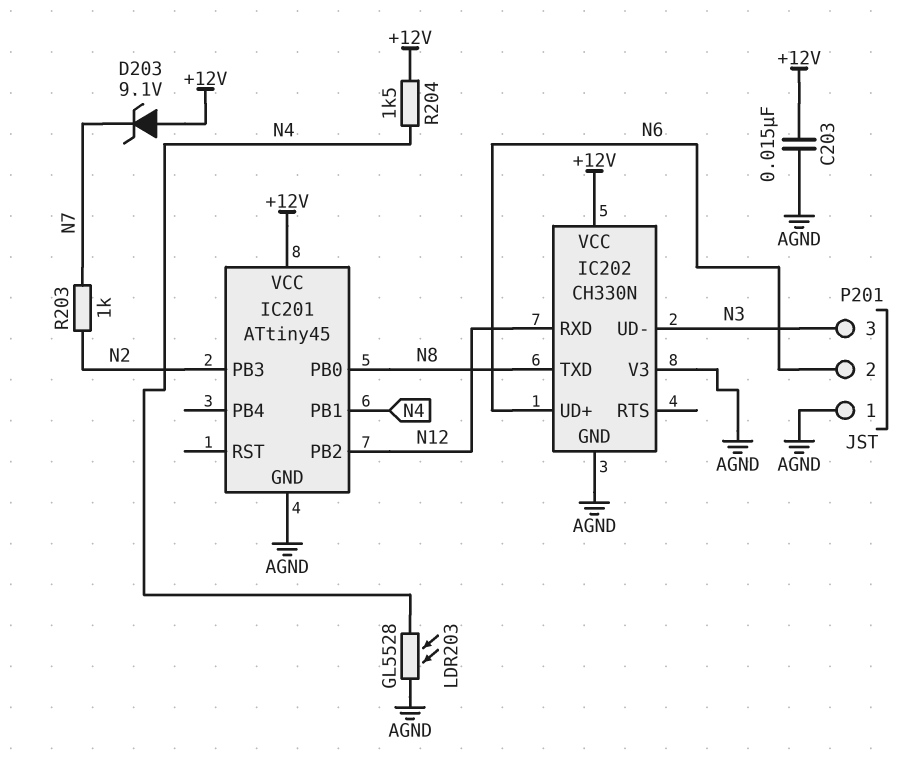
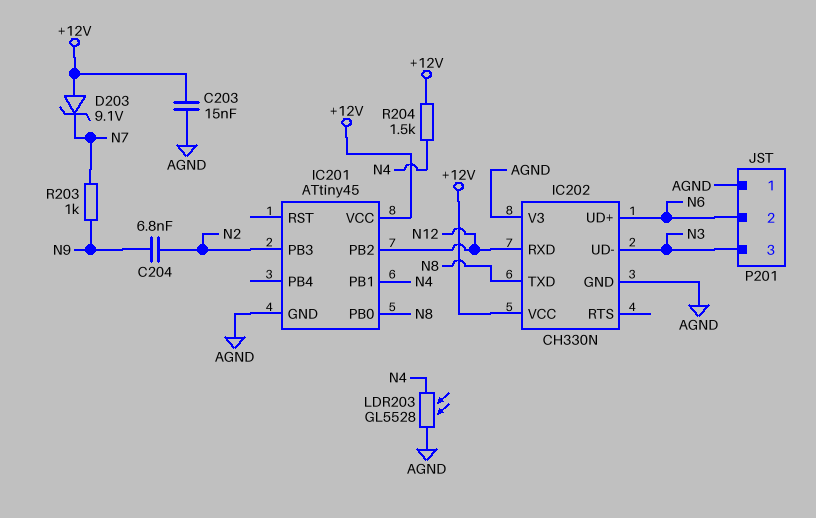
C204: none -> 6.8nF (N2, N9)
R203: 1k (N2, N7) -> 1k (N7, N9)

